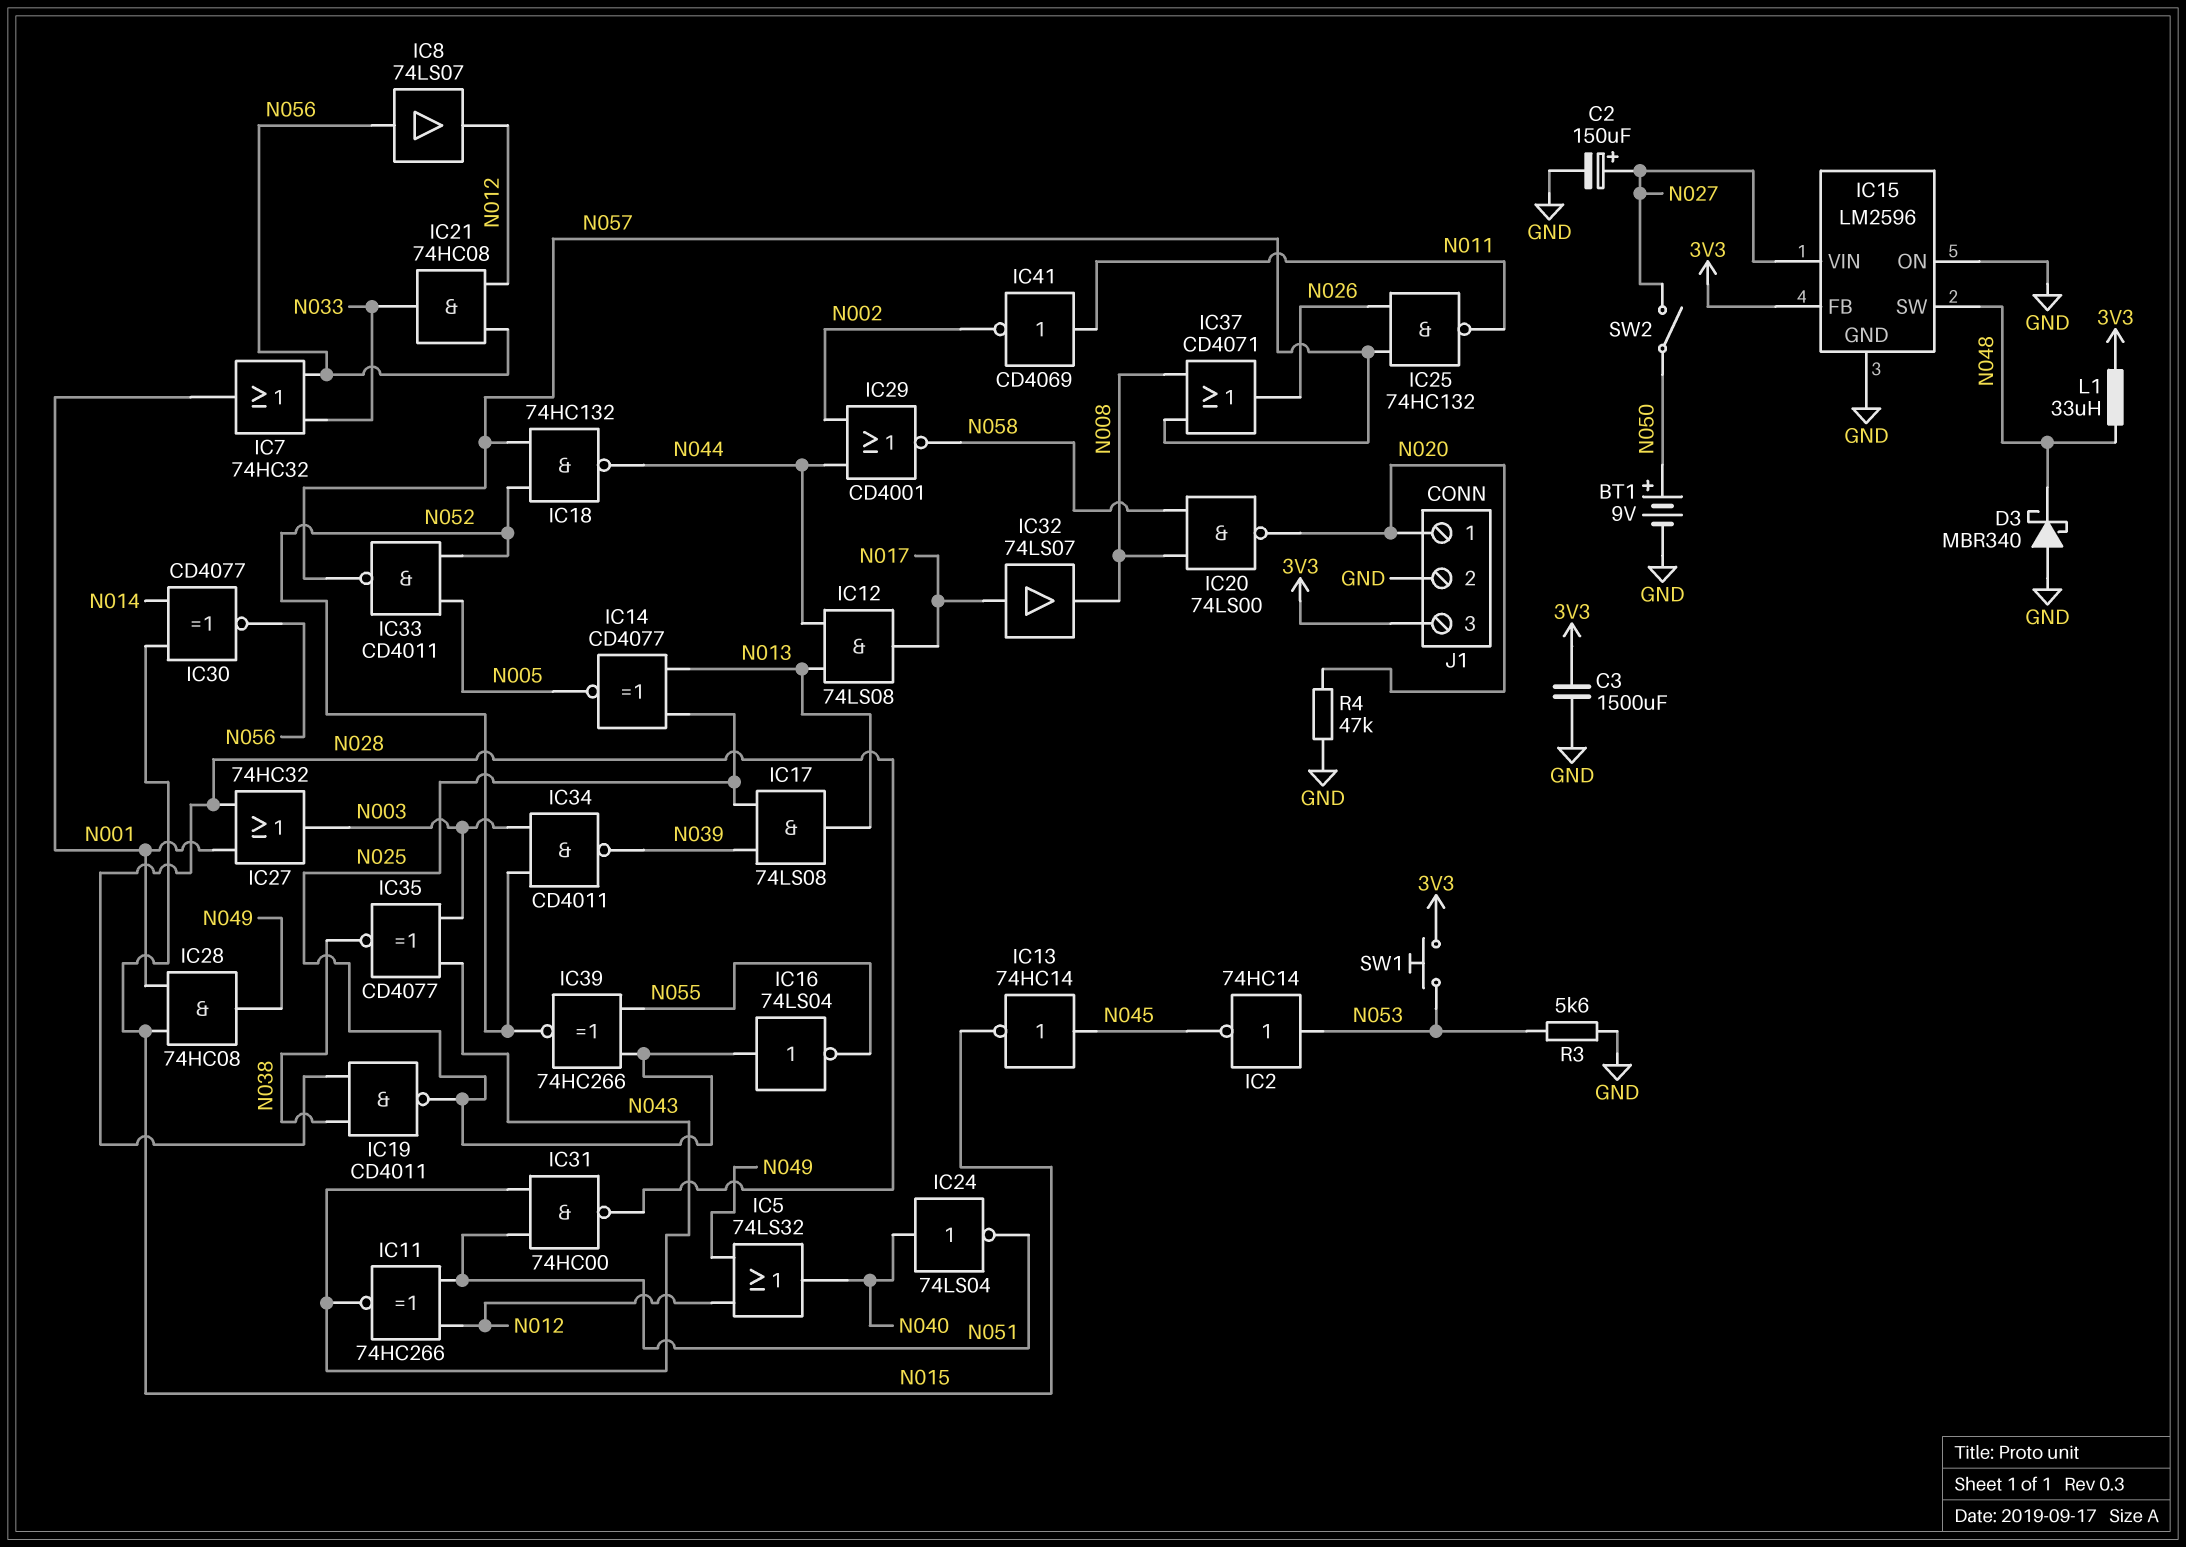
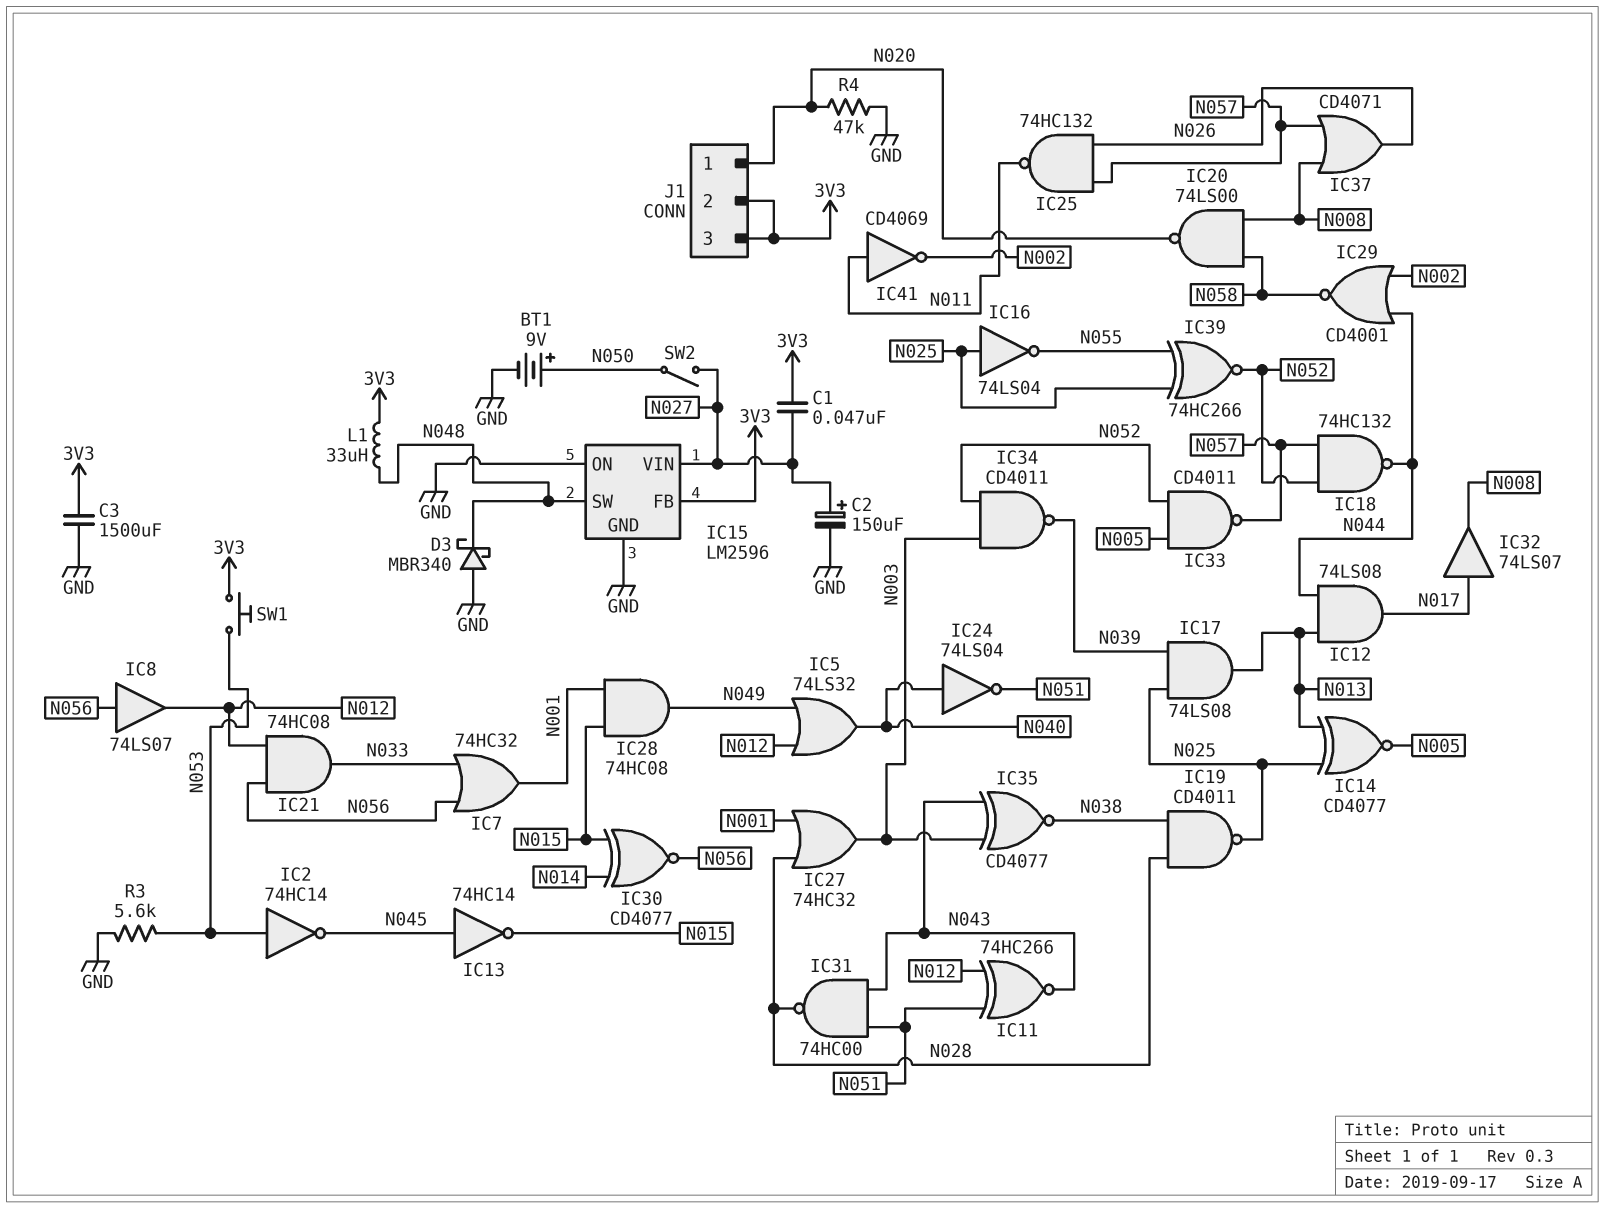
C1: none -> 47nF (3V3, N027)
J1 pin 2: GND -> 3V3

